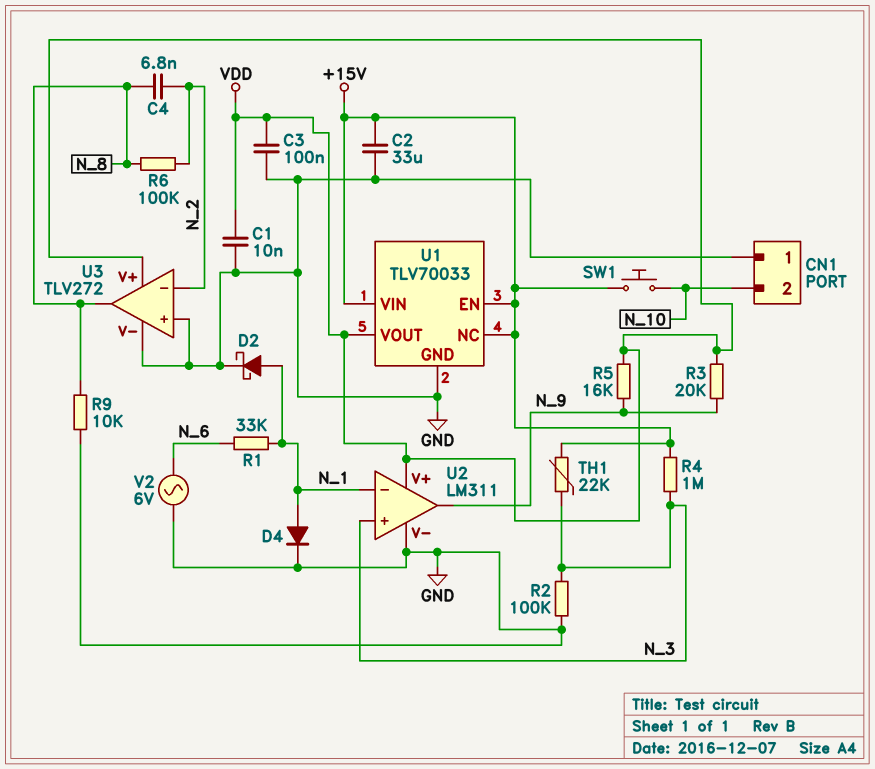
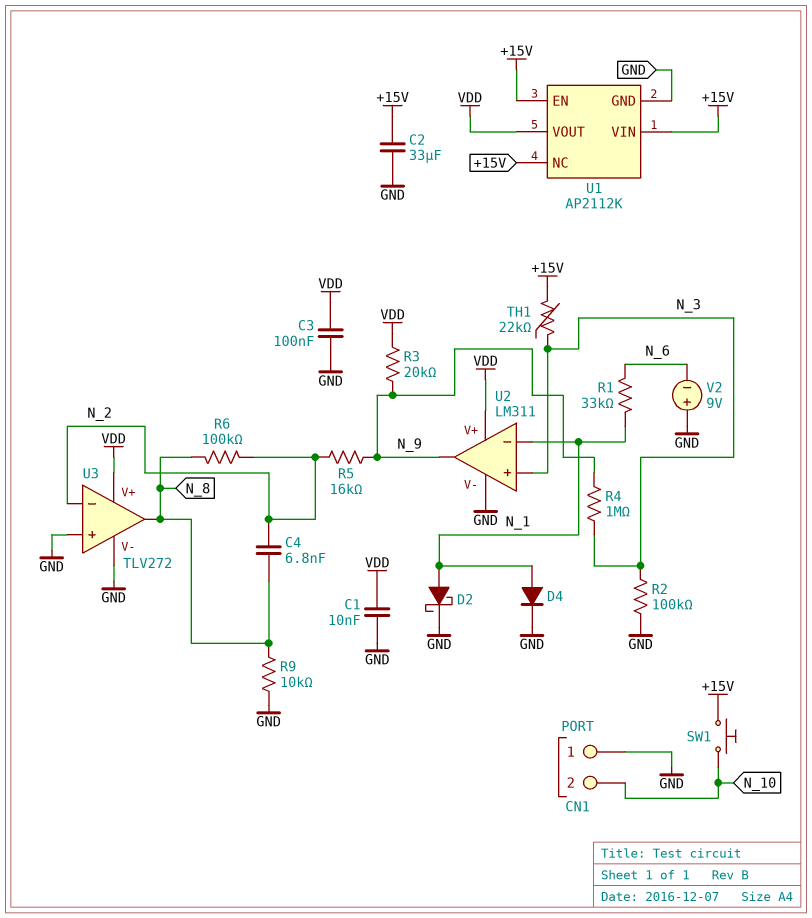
R4: 1M (+15V, N_3) -> 1M (N_3, N_9)
R5: 16k (N_9, VDD) -> 16k (N_2, N_9)
U1: TLV70033 -> AP2112K
V2: AC 6V (GND, N_6) -> 9V (plus GND, minus N_6)

